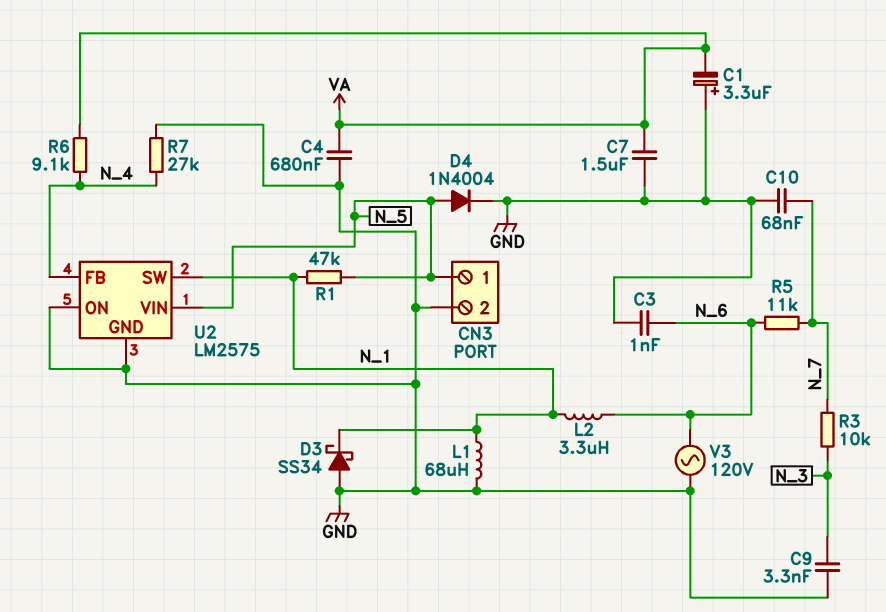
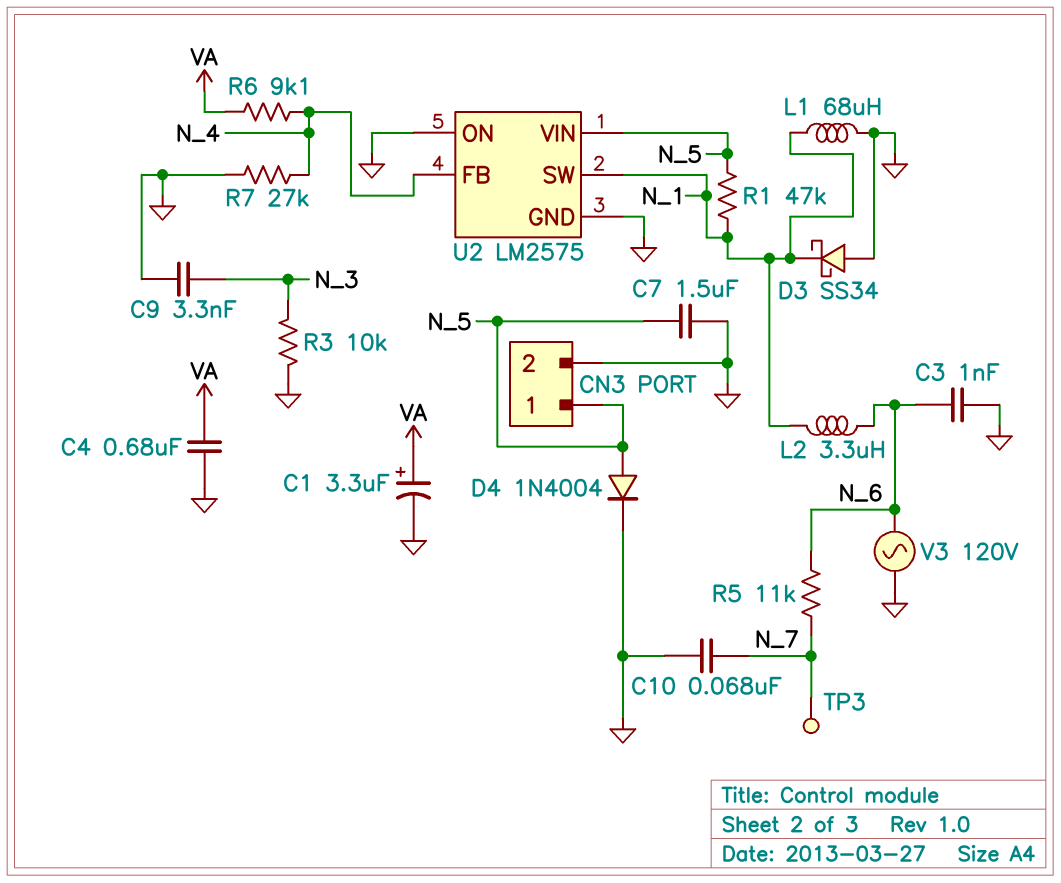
C1: 3.3uF (plus GND, minus VA) -> 3.3uF (plus VA, minus GND)
C7: 1.5uF (GND, VA) -> 1.5uF (GND, N_5)
R3: 10k (N_3, N_7) -> 10k (GND, N_3)
TP3: none -> test point (N_7)

